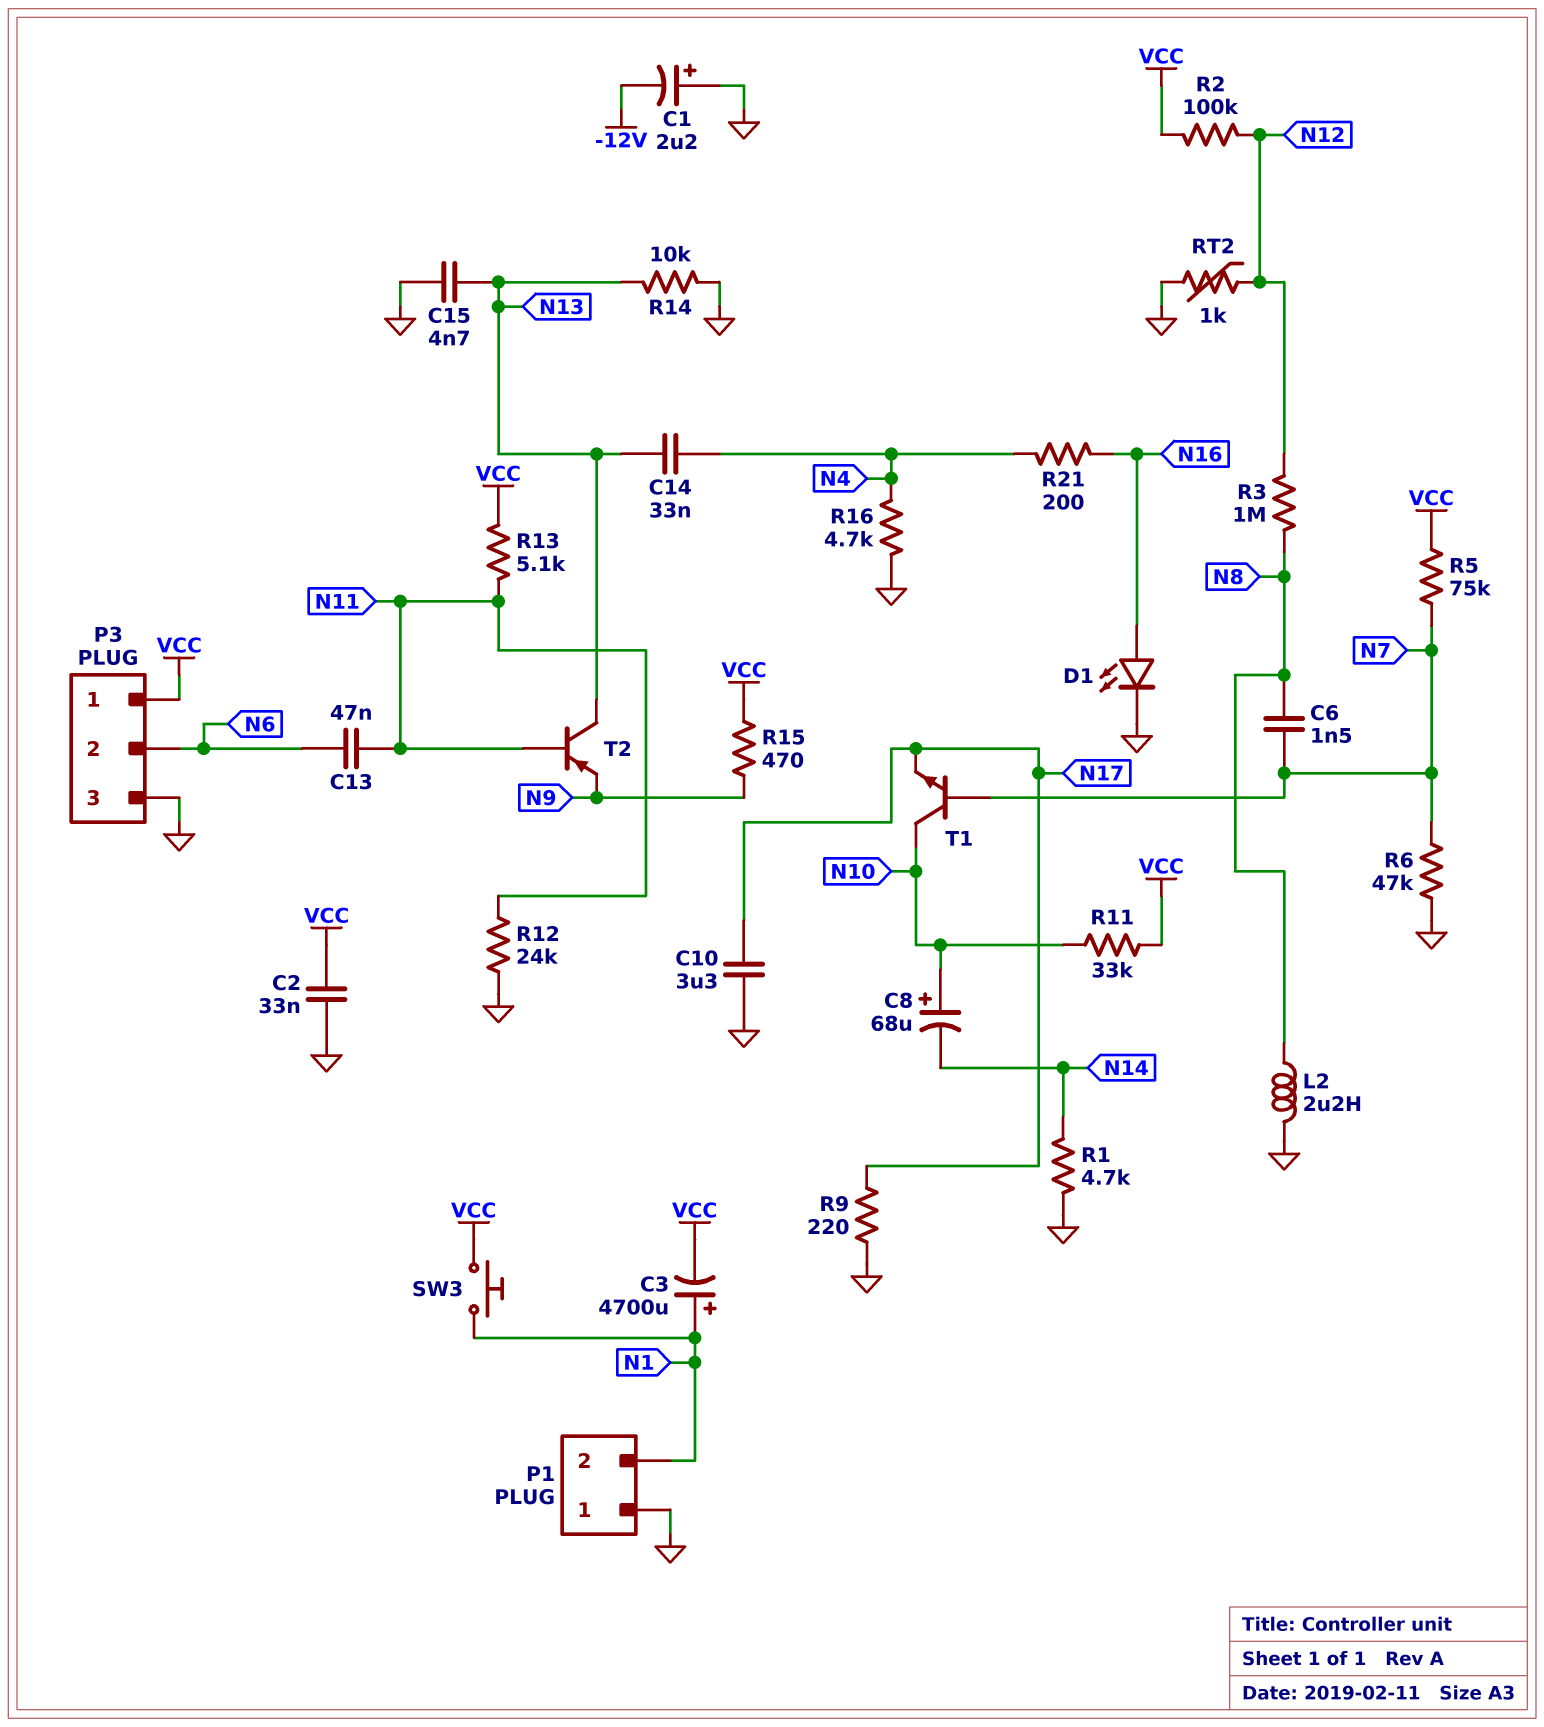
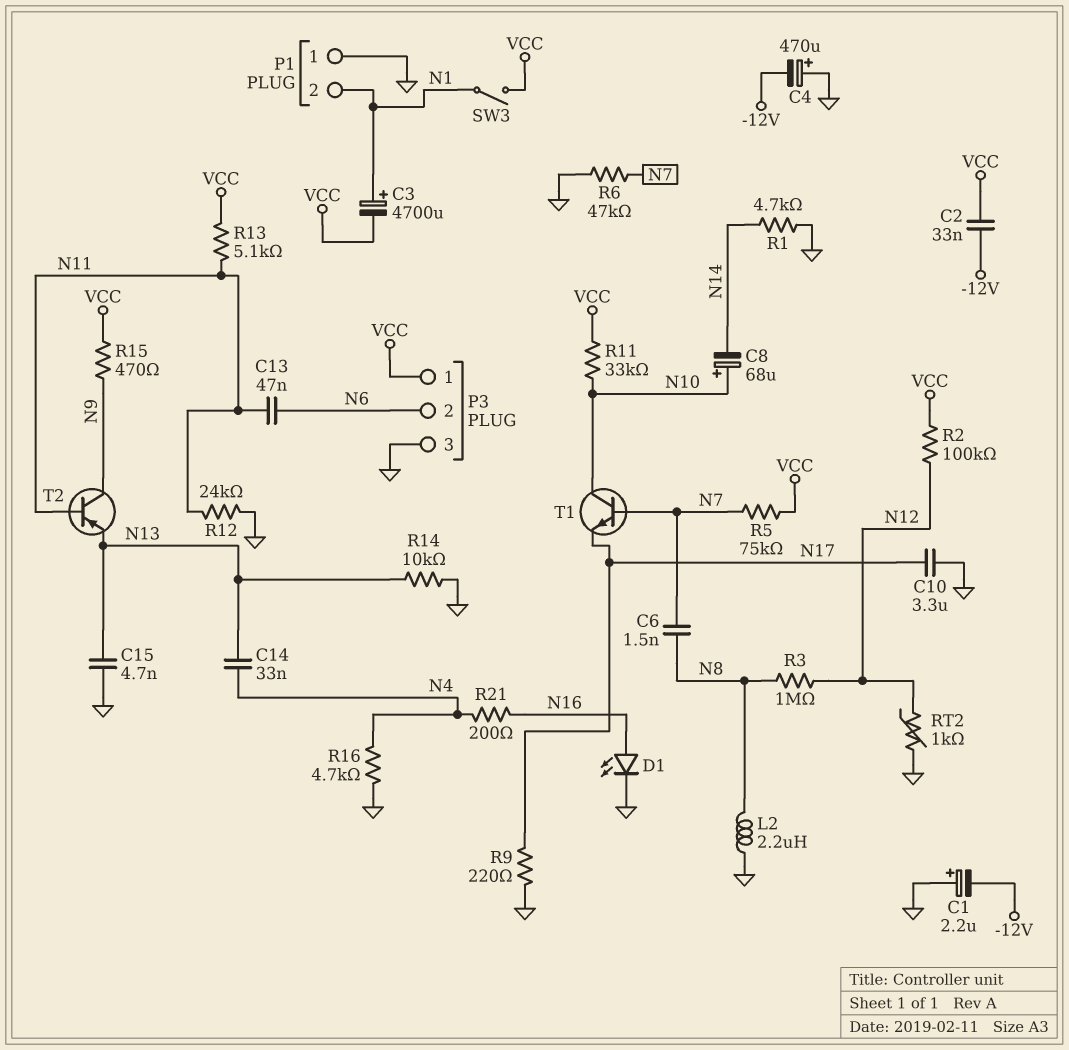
C2: 33nF (GND, VCC) -> 33nF (-12V, VCC)
C4: none -> 470uF (plus GND, minus -12V)
SW3: button (N1, VCC) -> switch (N1, VCC)
T2: PNP (B N11, C N13, E N9) -> PNP (B N11, C N9, E N13)

